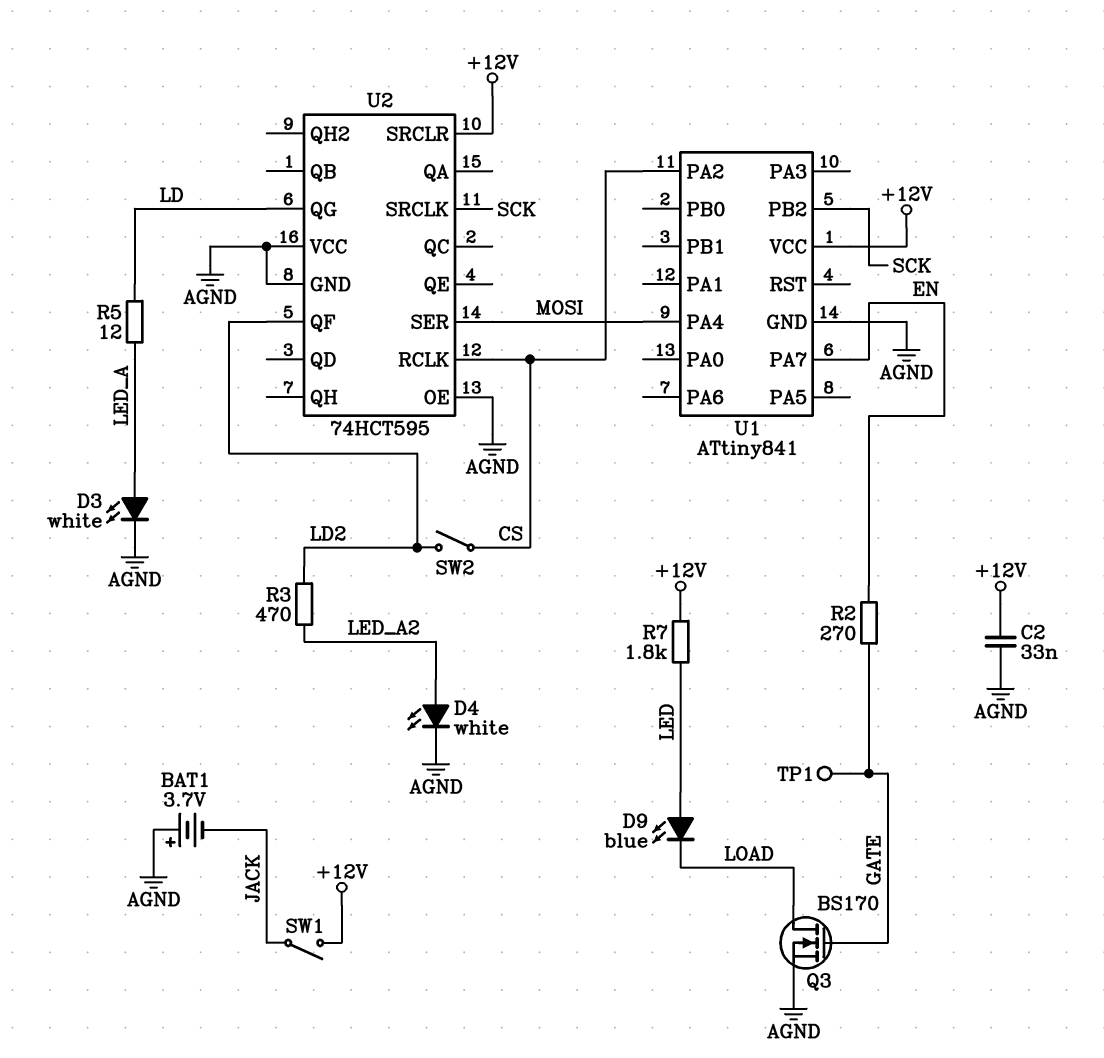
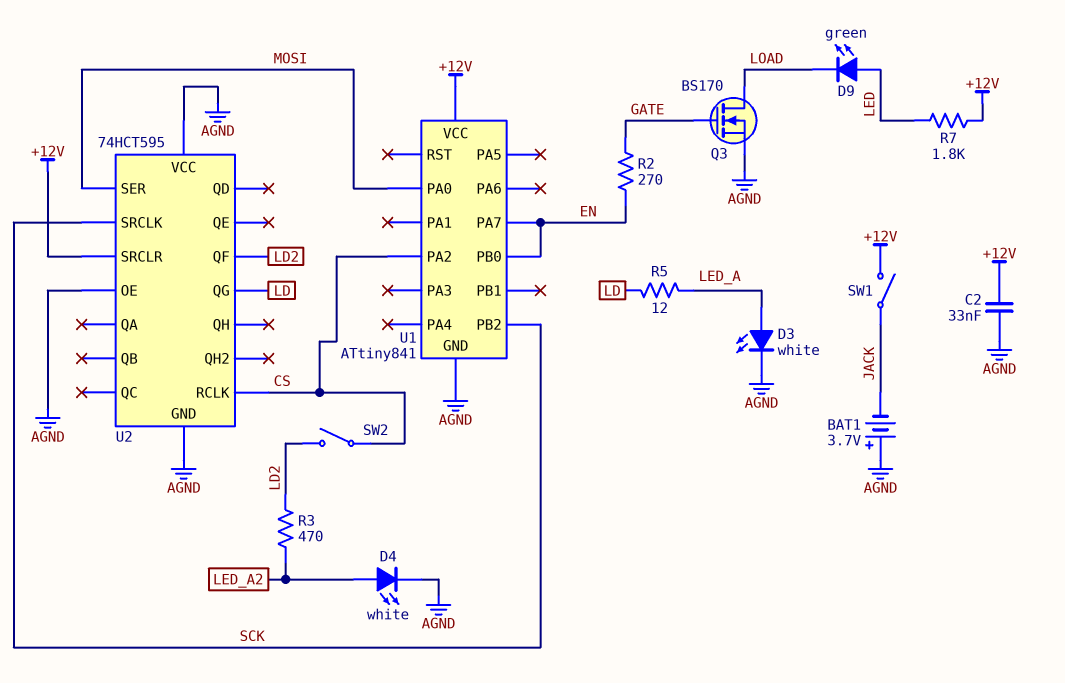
D9: LED blue (A LED, K LOAD) -> LED green (A LED, K LOAD)
TP1: test point (GATE) -> none
U1 pin PA0: none -> MOSI
U1 pin PA4: MOSI -> none
U1 pin PB0: none -> EN

